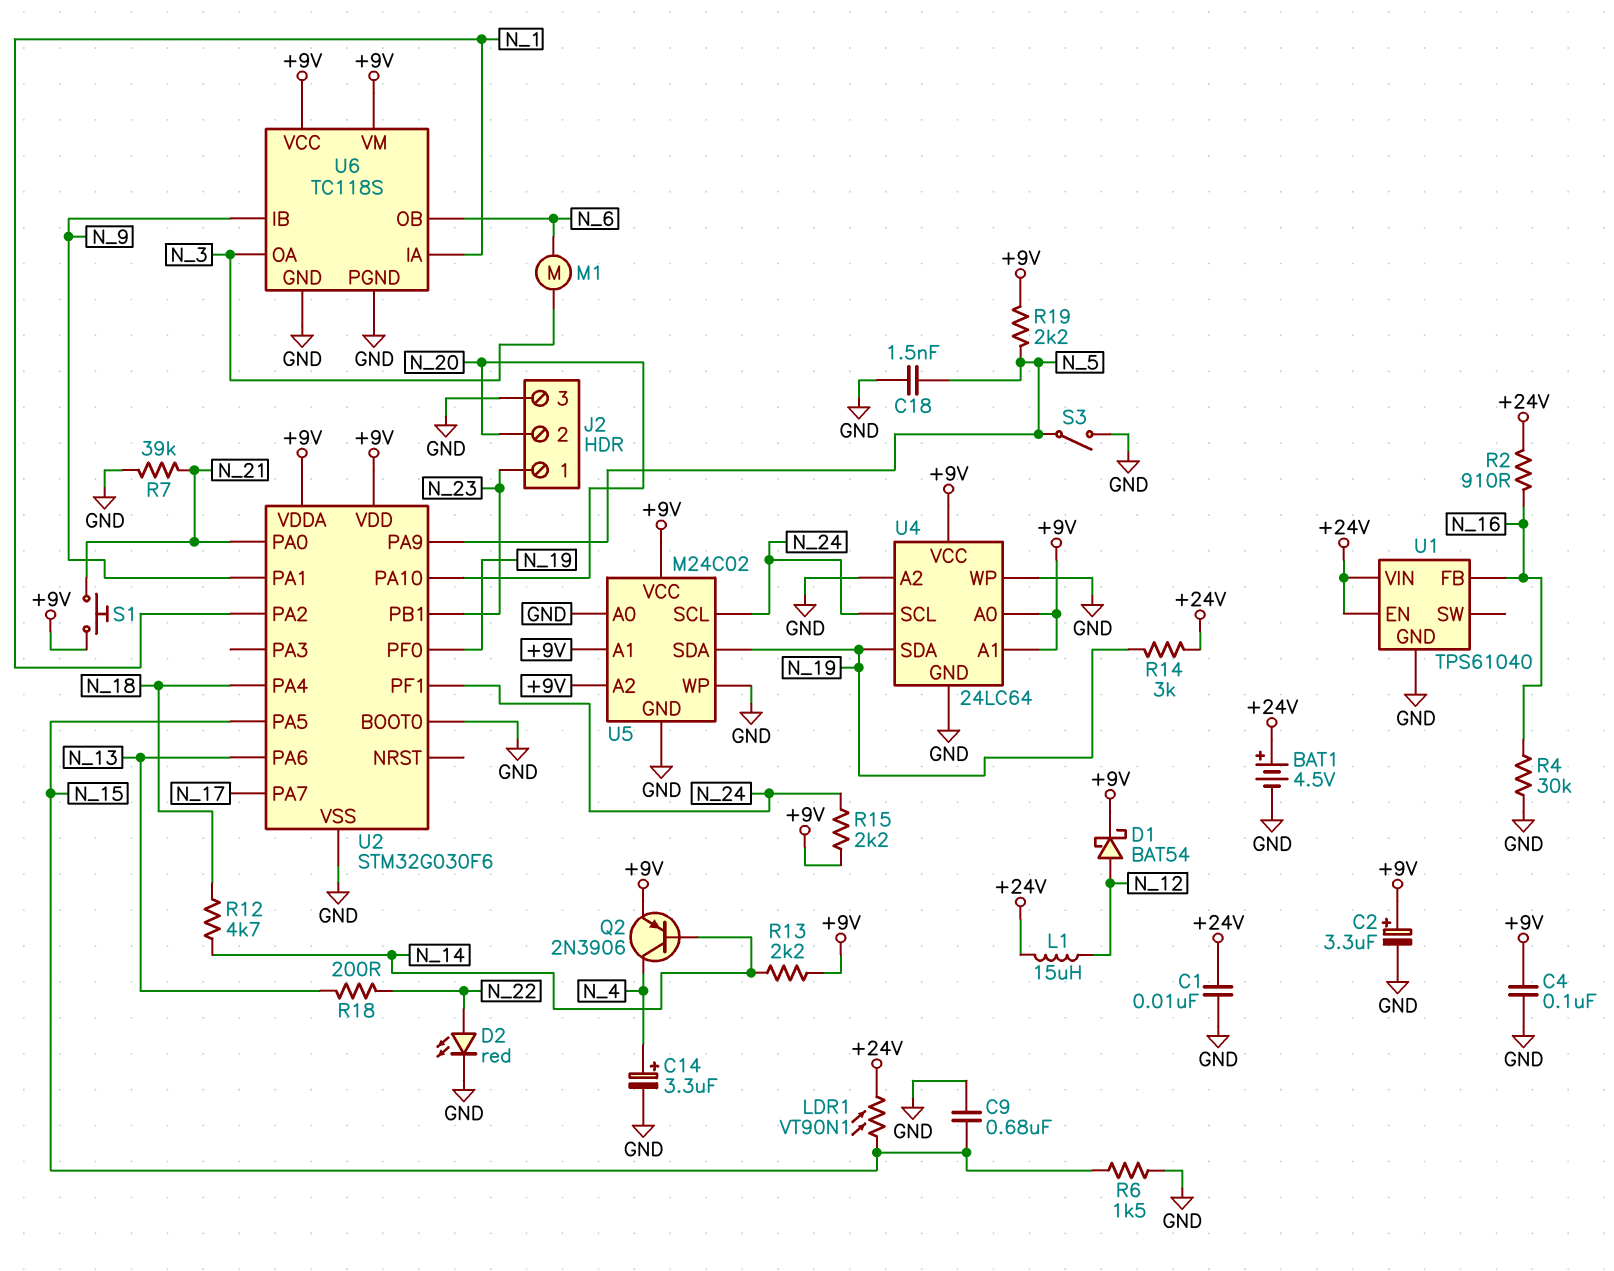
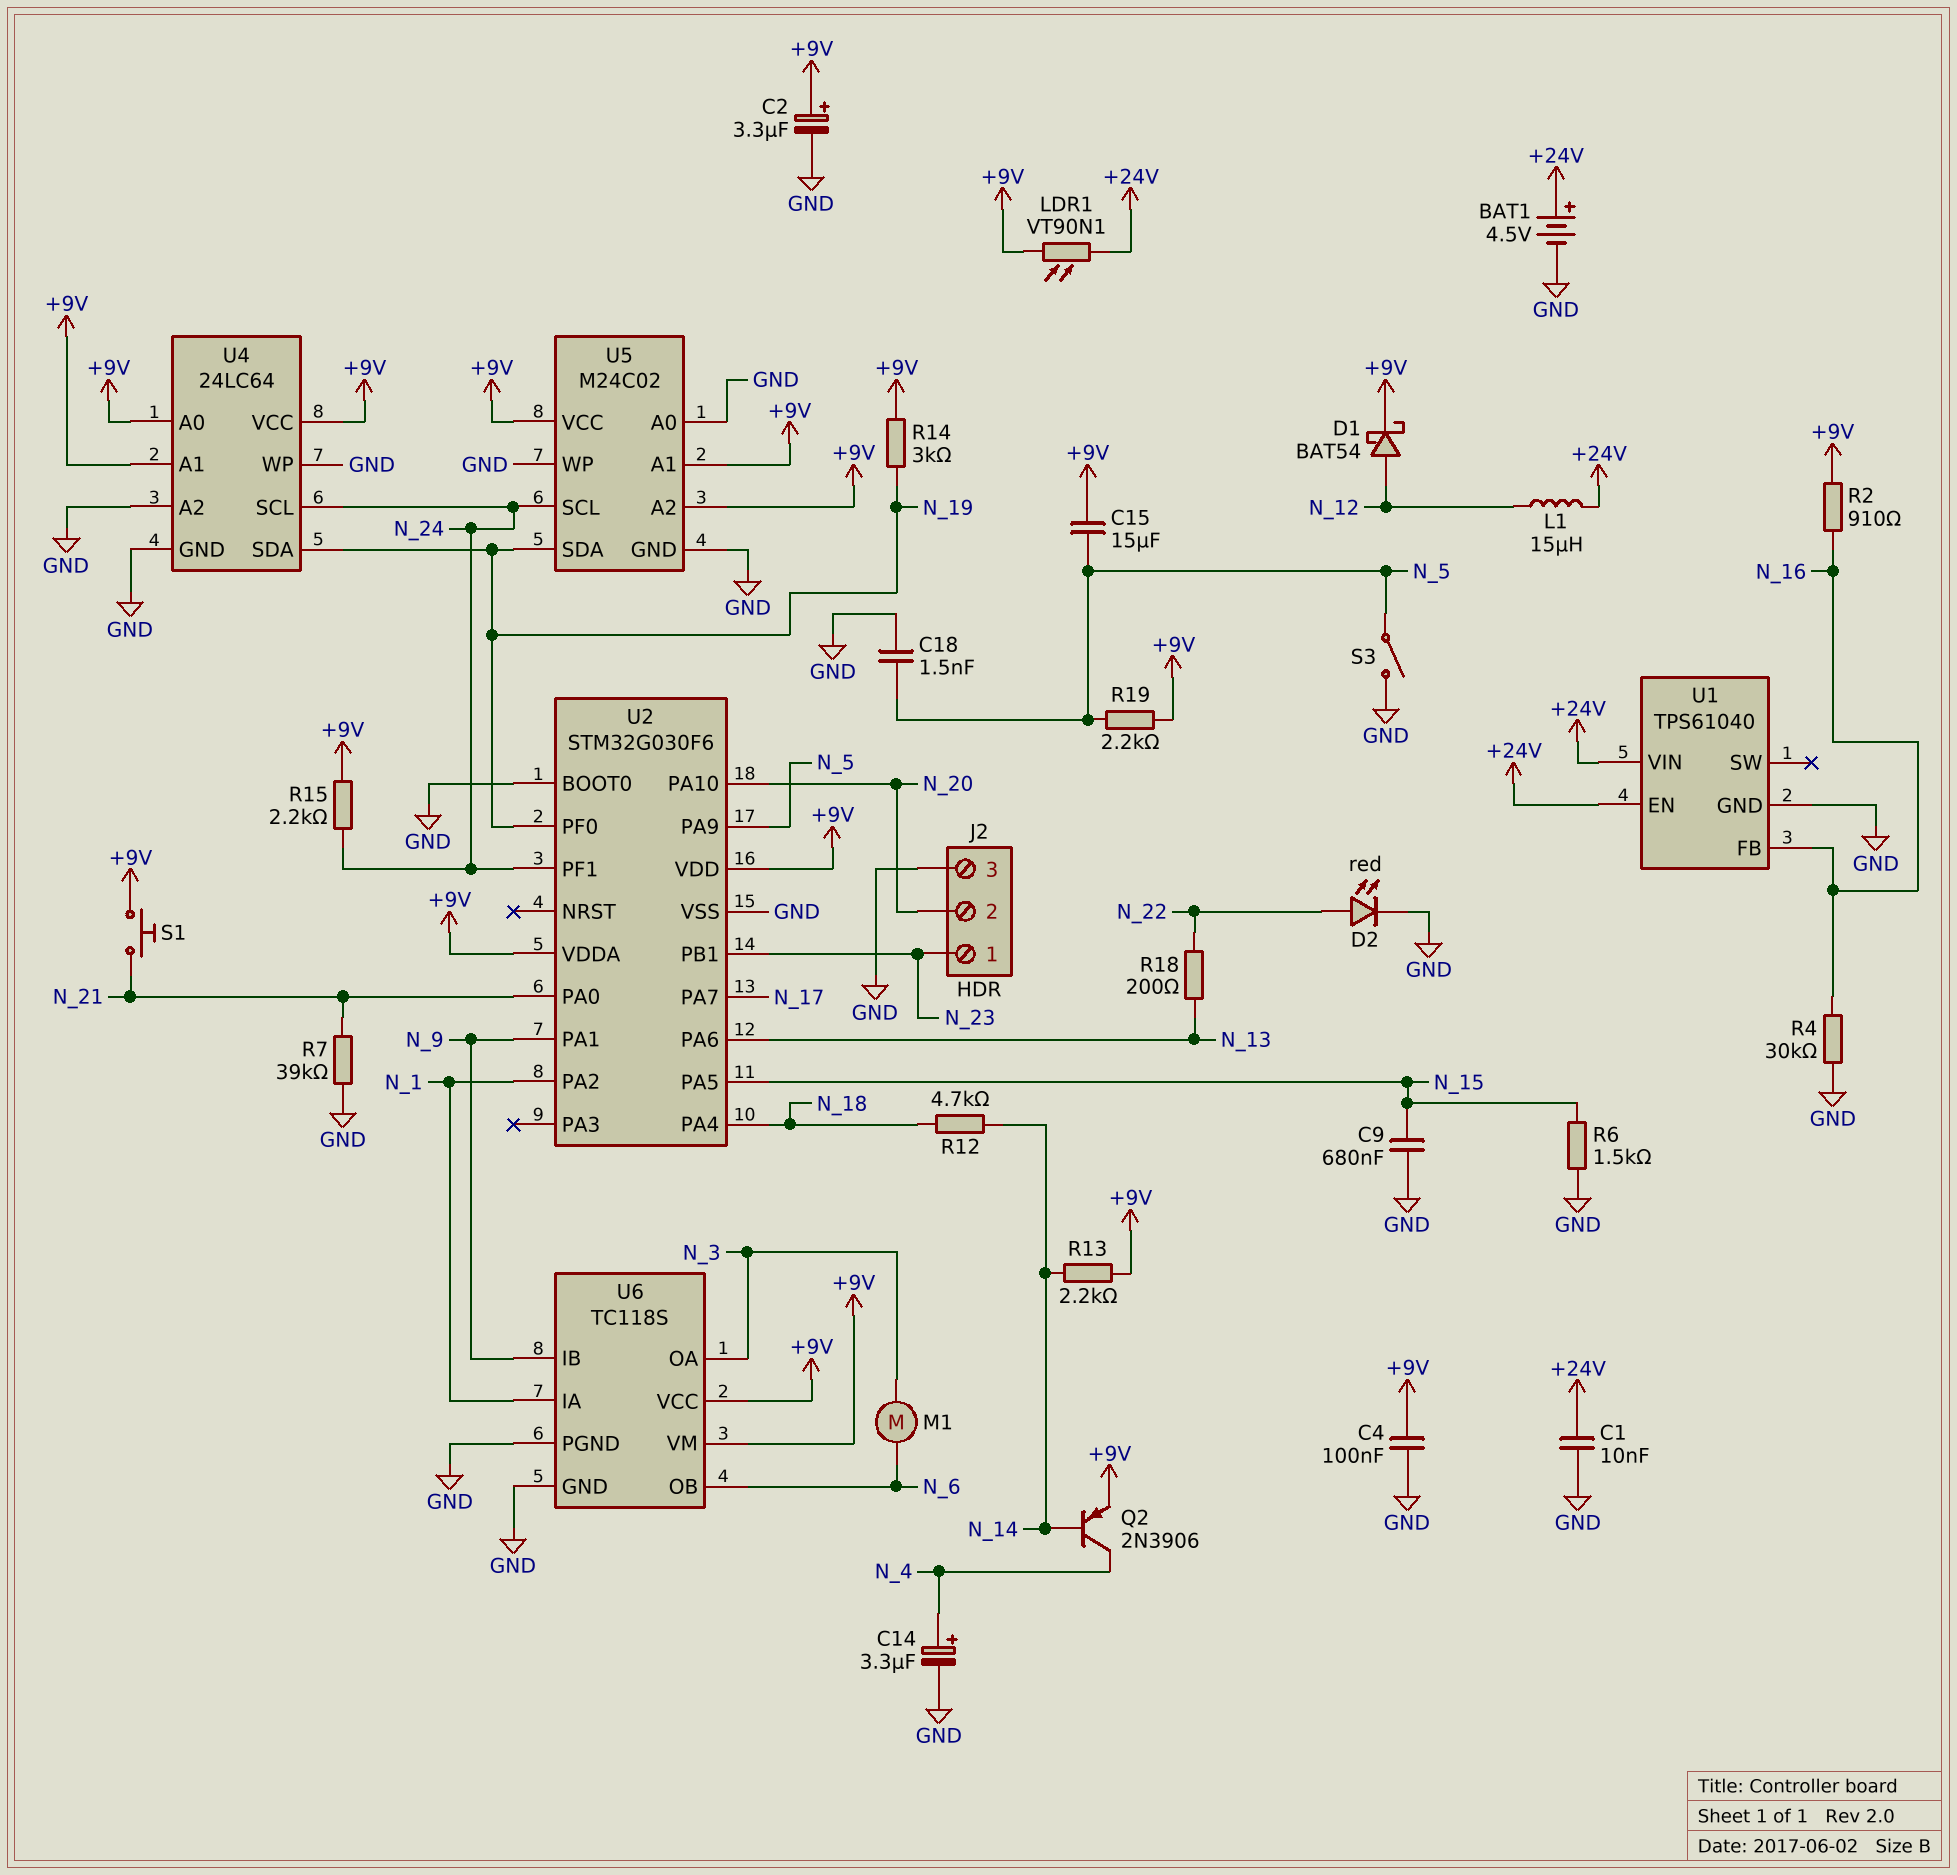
C15: none -> 15uF (+9V, N_5)
LDR1: VT90N1 (+24V, N_15) -> VT90N1 (+9V, +24V)
R2: 910 (+24V, N_16) -> 910 (+9V, N_16)
R14: 3k (+24V, N_19) -> 3k (+9V, N_19)

